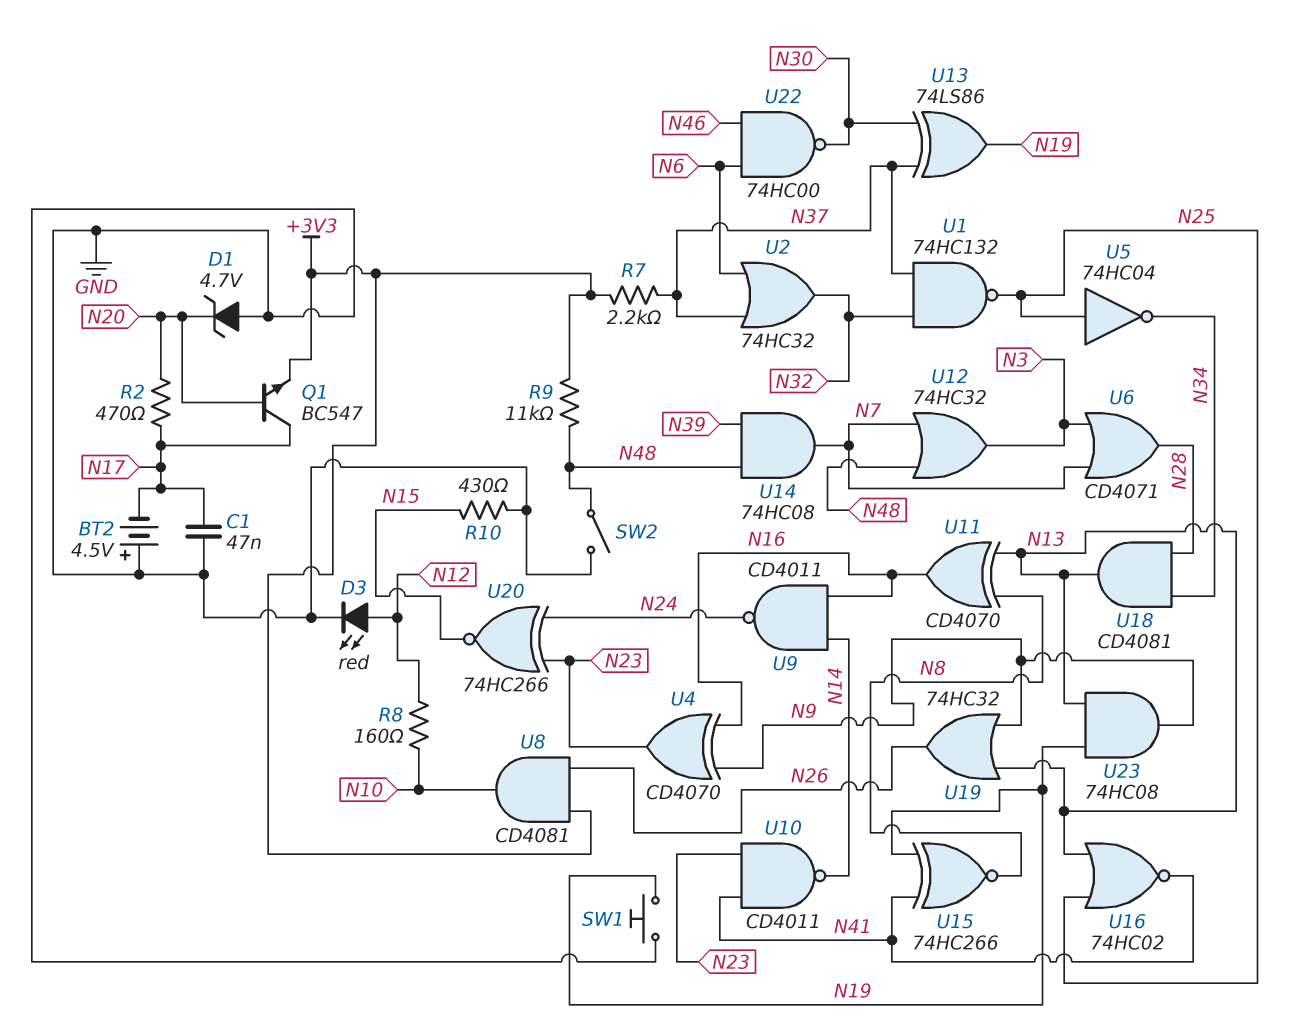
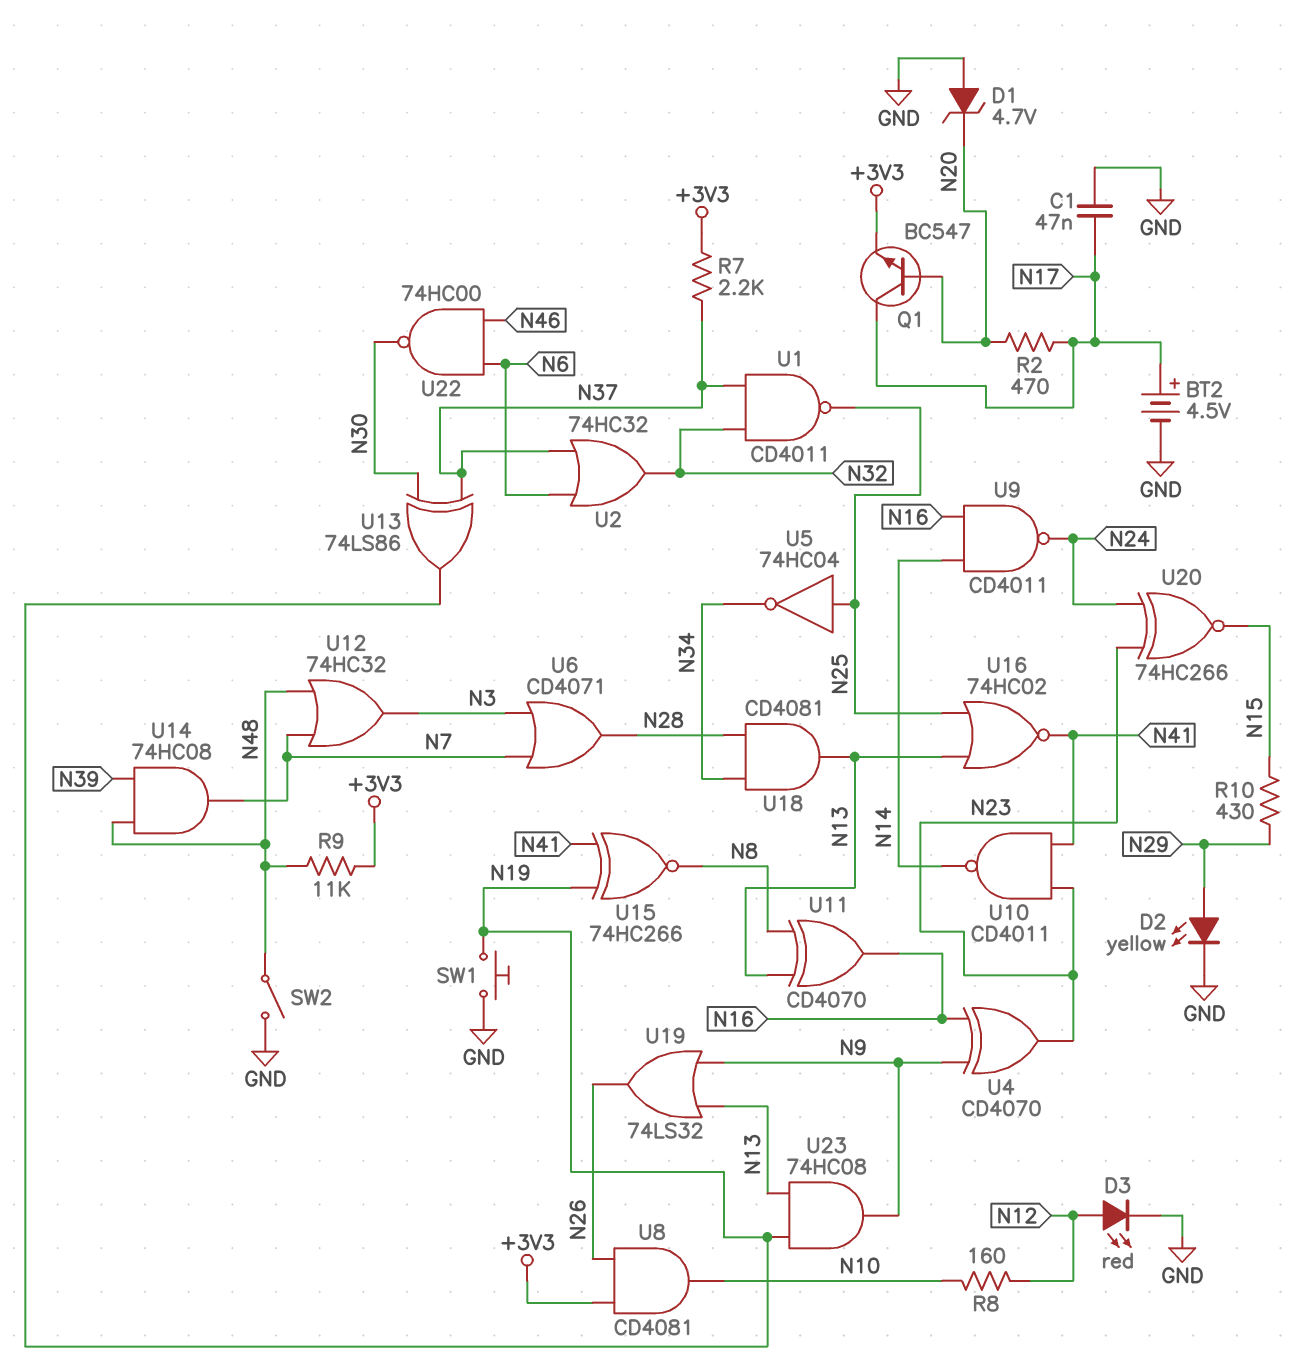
BT2: 4.5V (plus GND, minus N17) -> 4.5V (plus N17, minus GND)
D2: none -> LED yellow (A N29, K GND)
R10: 430 (GND, N15) -> 430 (N15, N29)
U1: NAND 74HC132 (in N32, in N37, out N25) -> NAND CD4011 (in N32, in N37, out N25)
U19: OR 74HC32 (in N9, in N13, out N26) -> OR 74LS32 (in N9, in N13, out N26)

